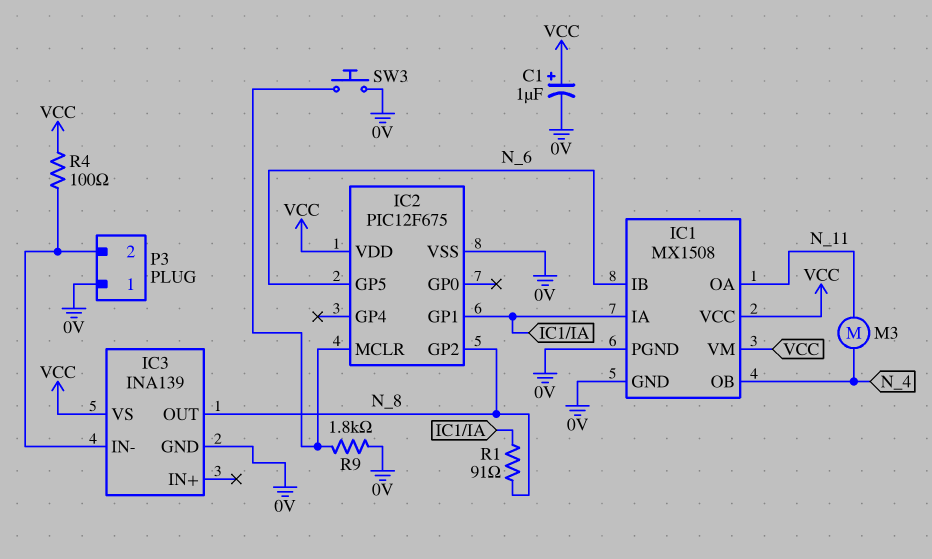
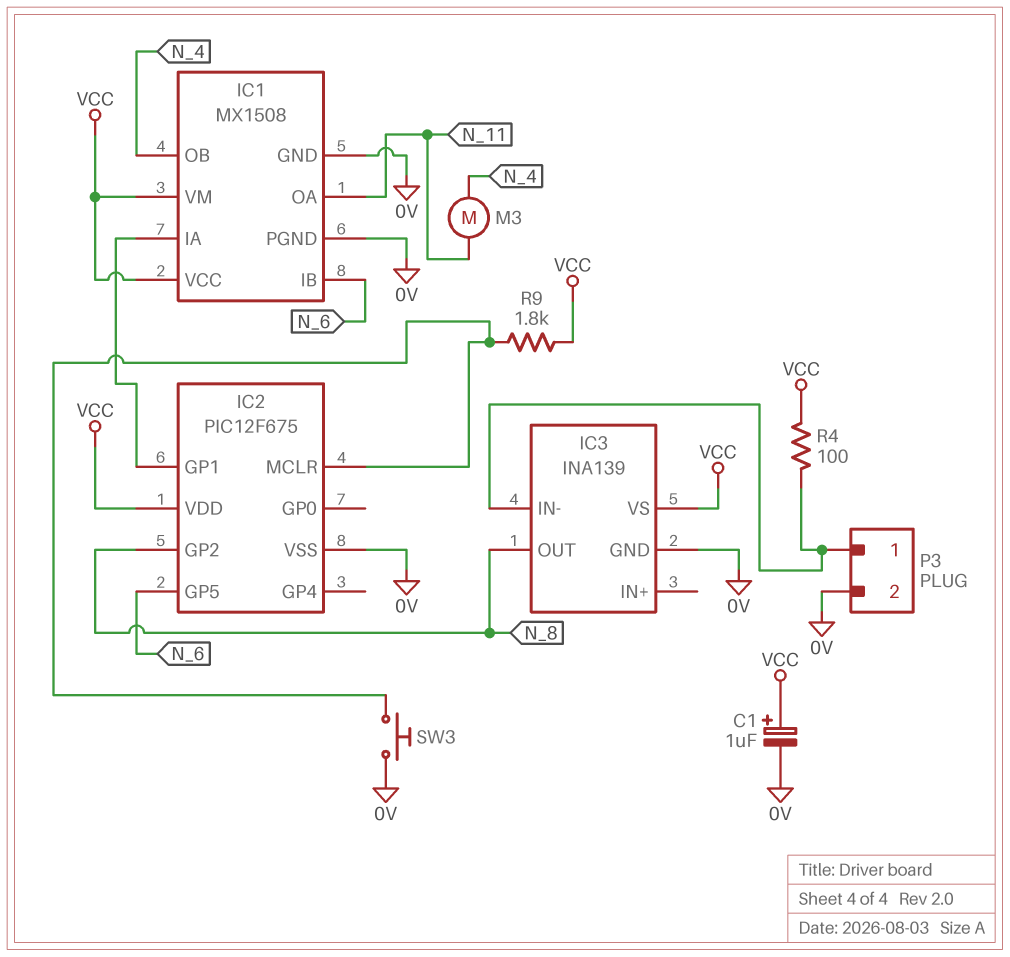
P3 pin 1: 0V -> IC3/IN-
P3 pin 2: IC3/IN- -> 0V
R1: 91 (IC1/IA, N_8) -> none
R9: 1.8k (0V, IC2/MCLR) -> 1.8k (IC2/MCLR, VCC)

